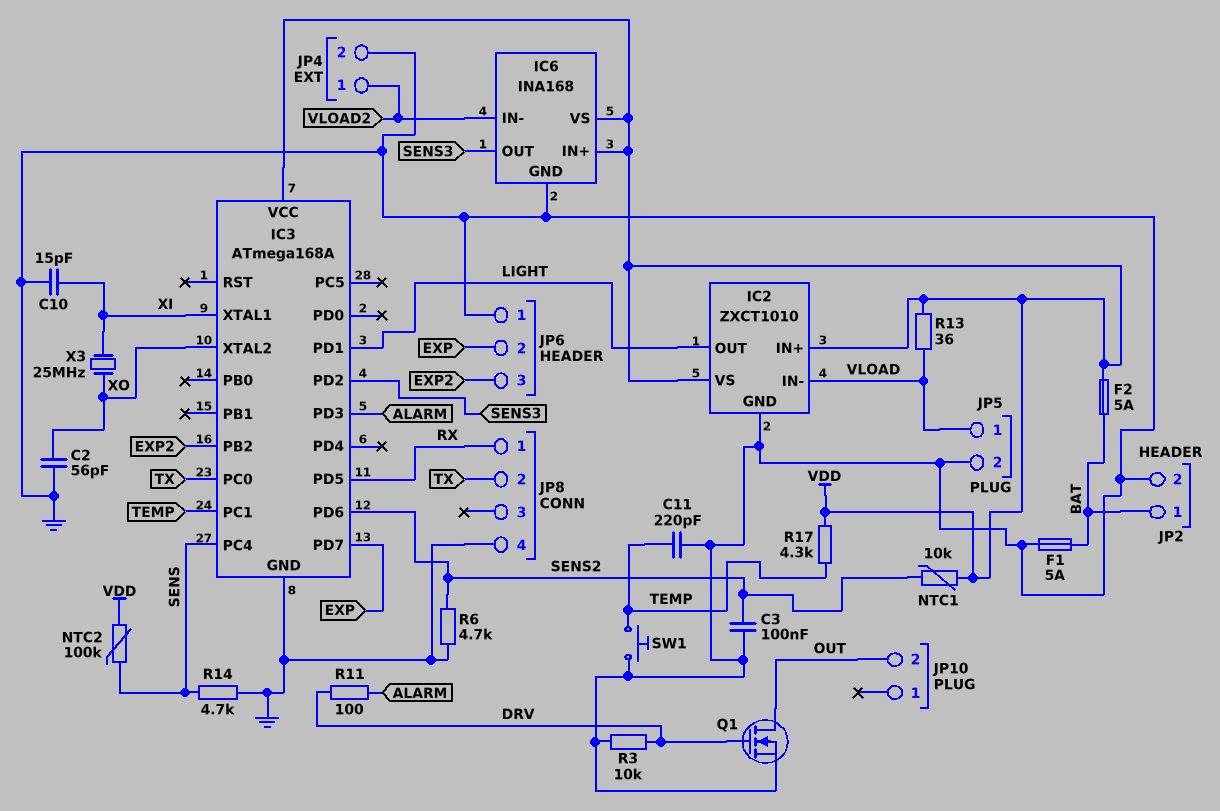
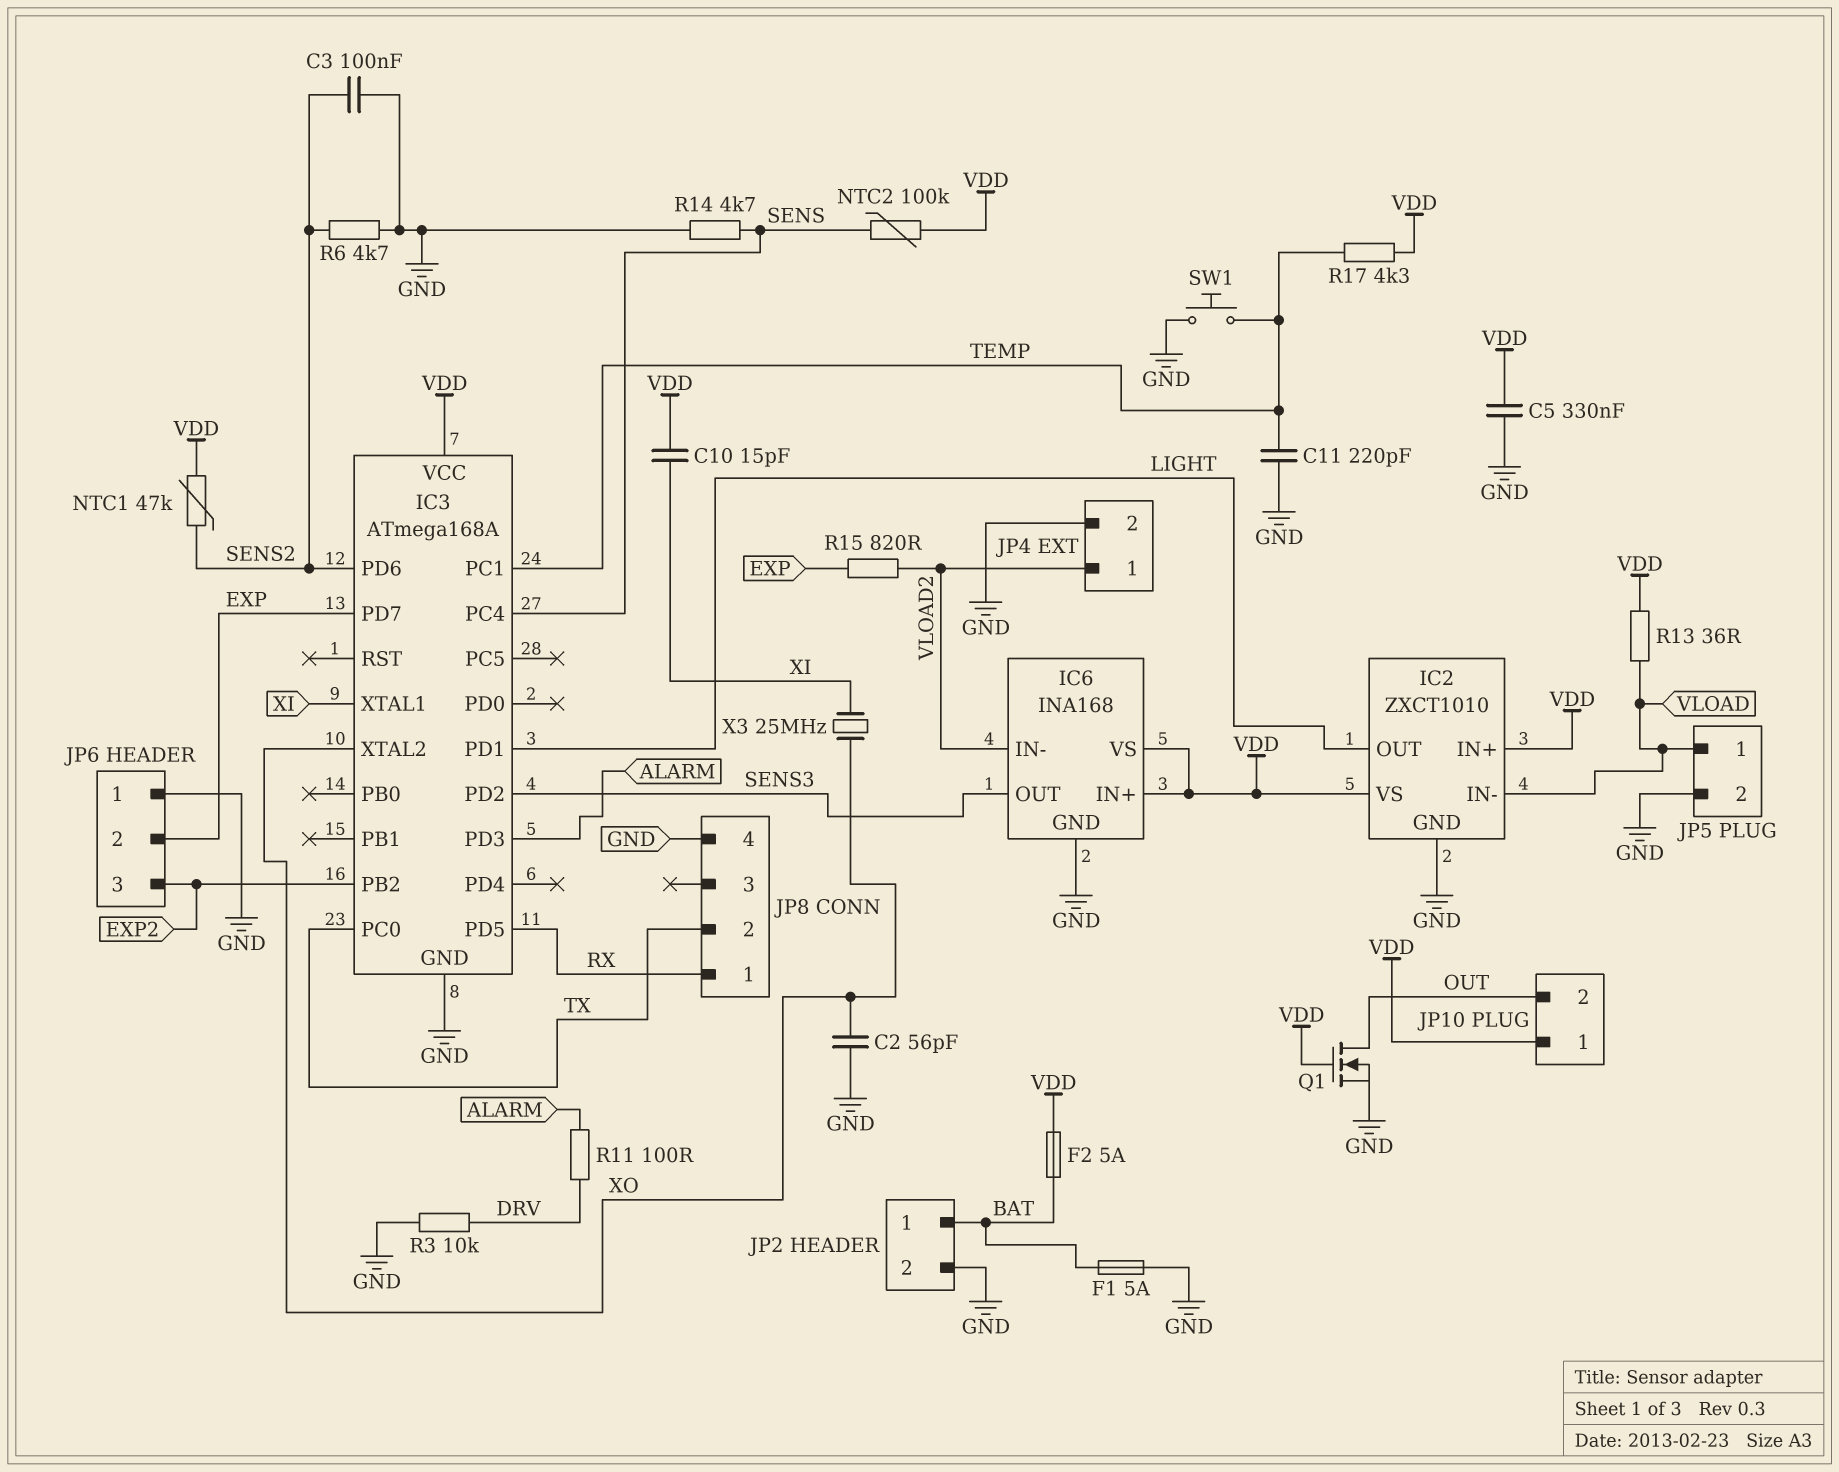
C5: none -> 330nF (GND, VDD)
C10: 15pF (GND, XI) -> 15pF (VDD, XI)
JP10 pin 1: none -> VDD
NTC1: 10k (SENS2, VDD) -> 47k (SENS2, VDD)
Q1: NMOS (G DRV, D OUT, S GND) -> NMOS (G VDD, D OUT, S GND)
R15: none -> 820 (EXP, VLOAD2)

